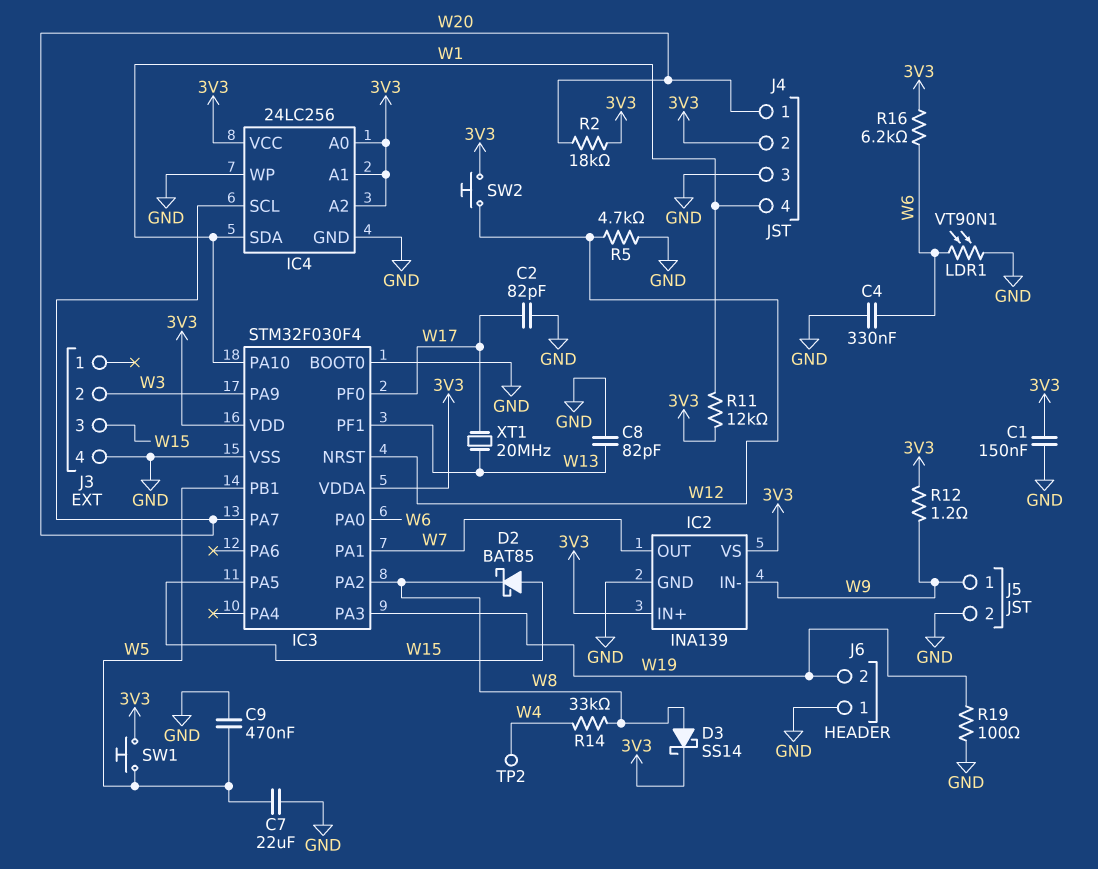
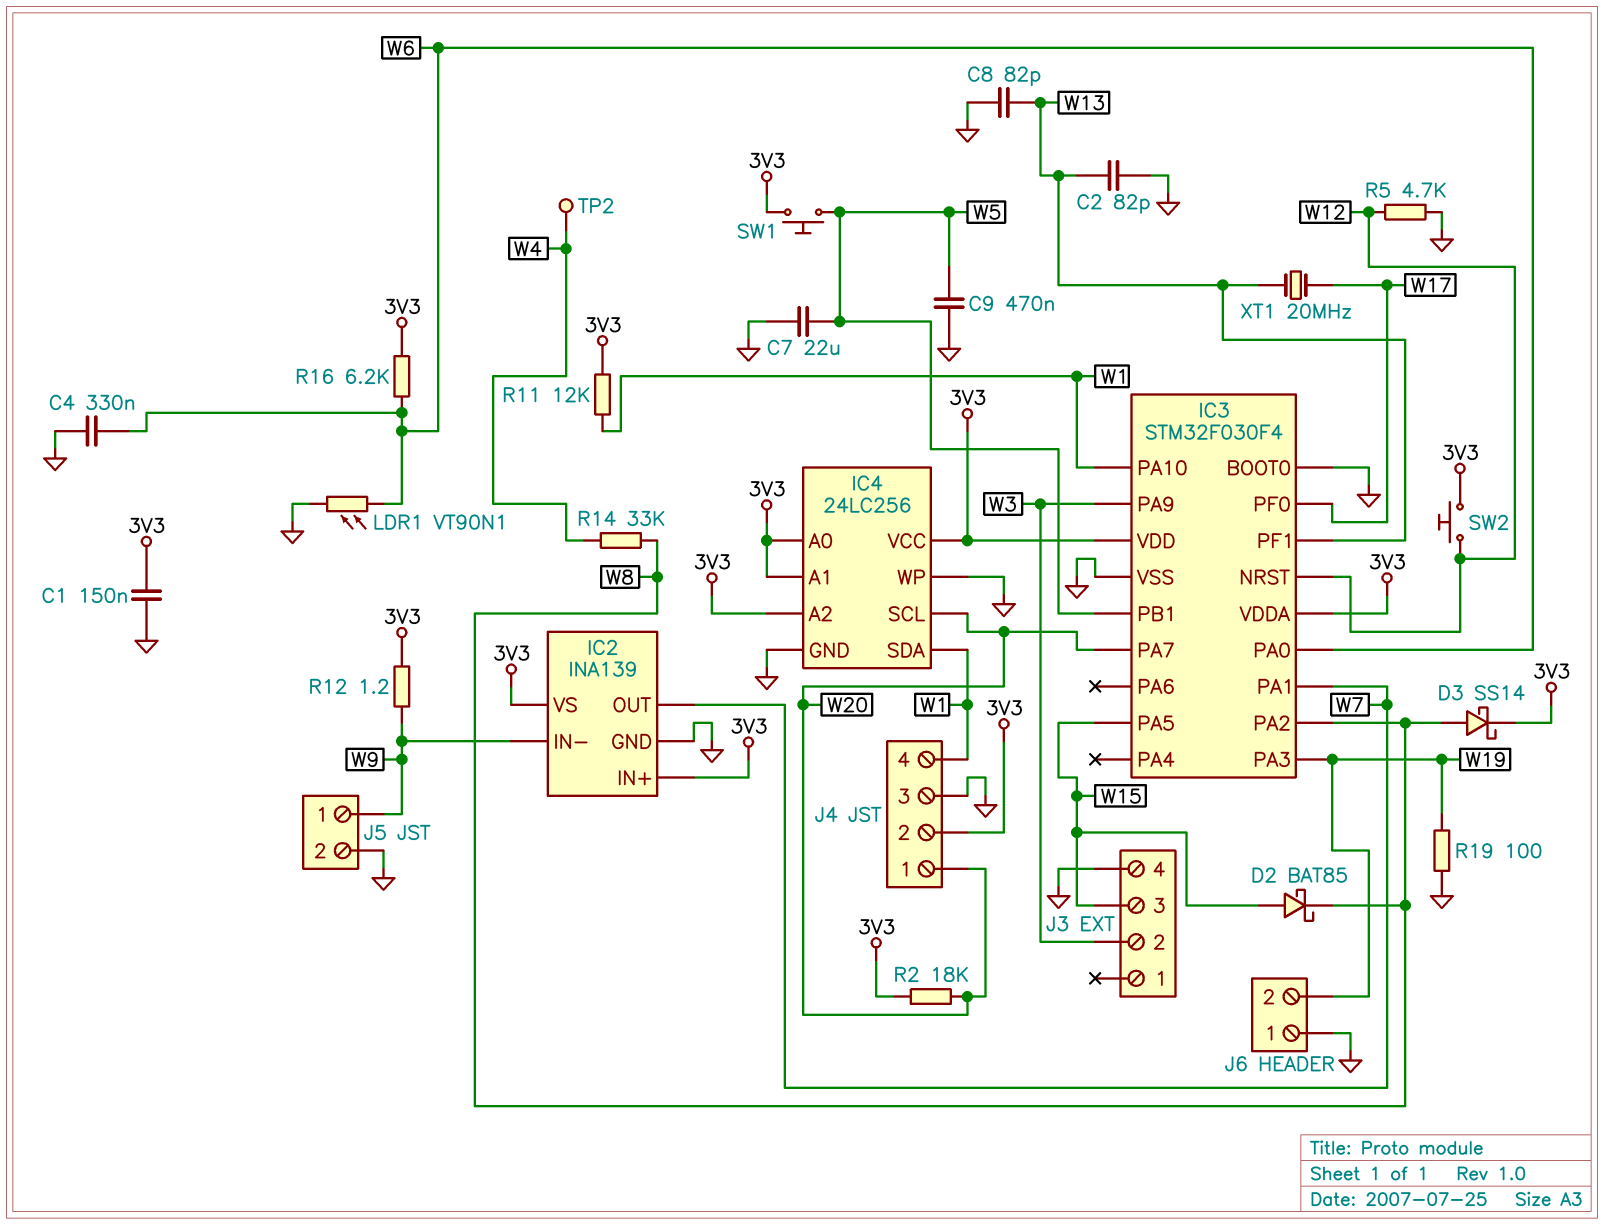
C2: 82pF (GND, W17) -> 82pF (GND, W13)

